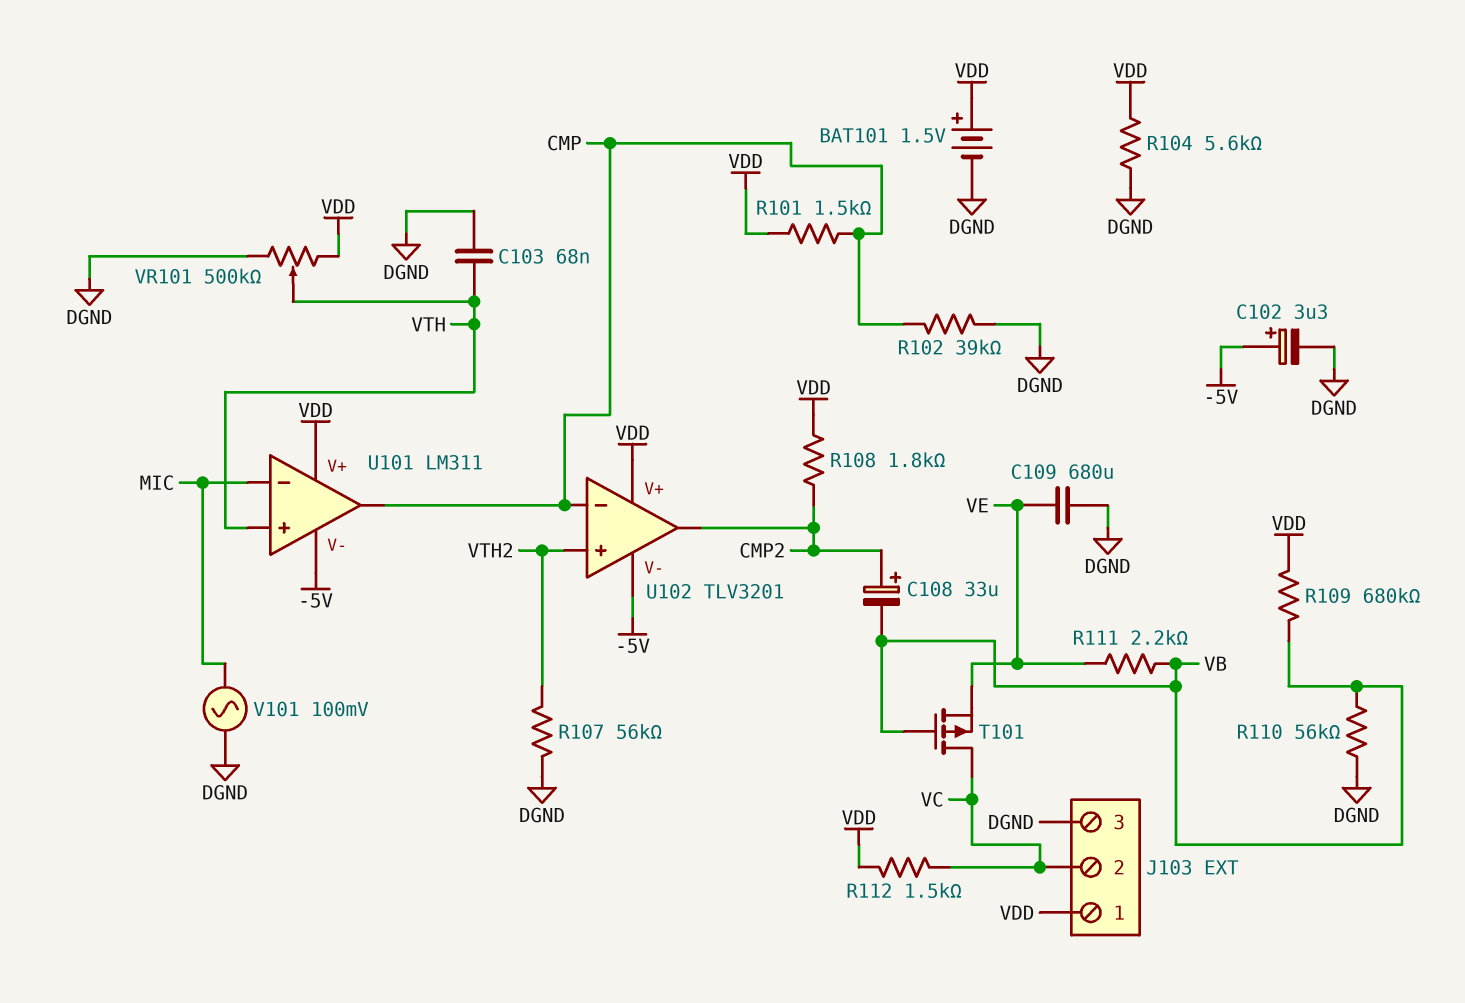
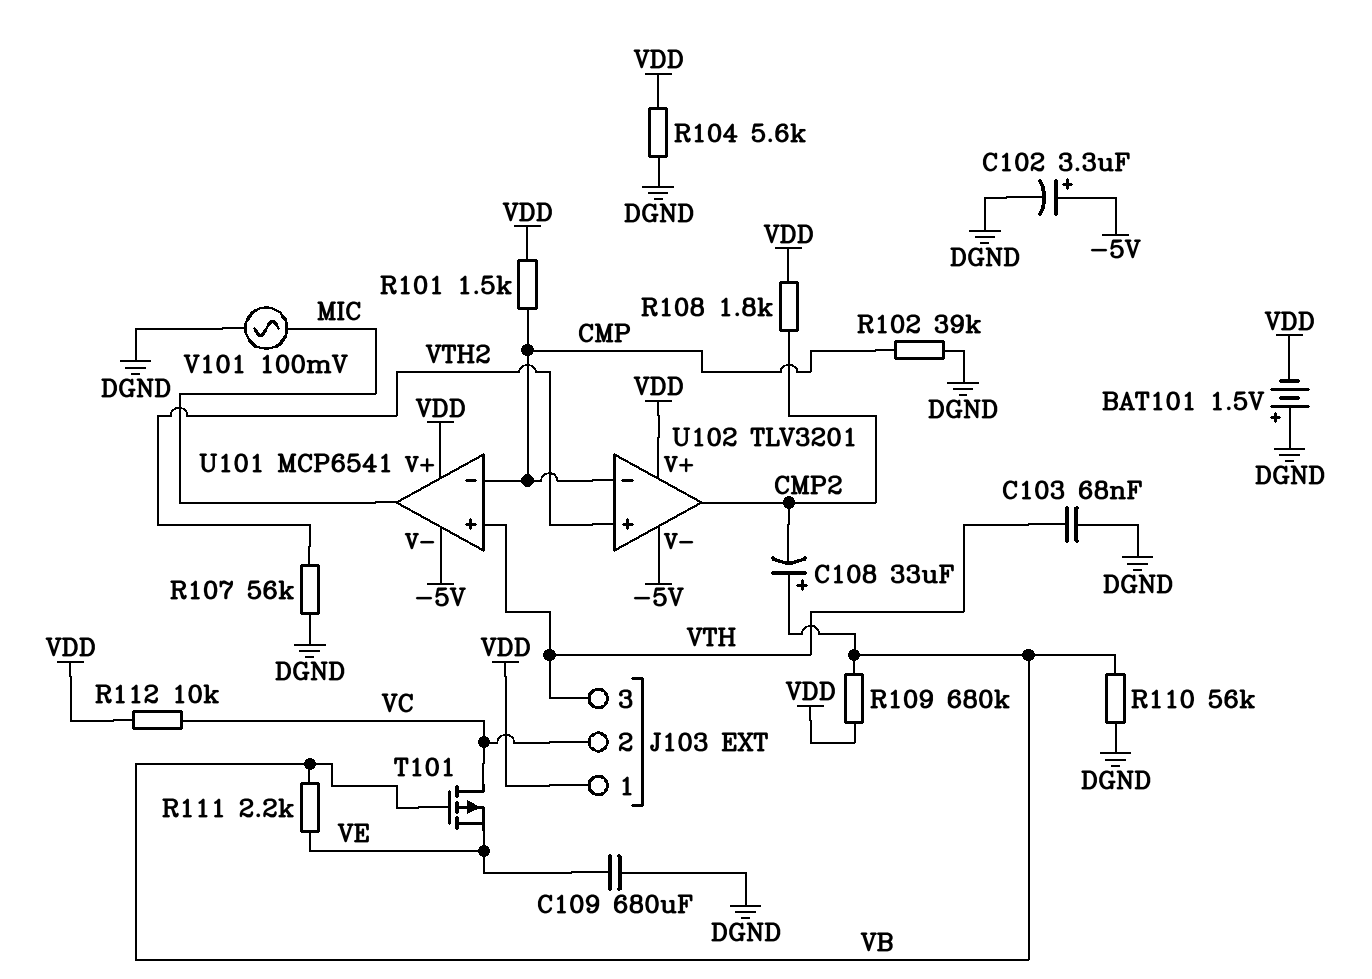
BAT101: 1.5V (plus VDD, minus DGND) -> 1.5V (plus DGND, minus VDD)
C108: 33uF (plus CMP2, minus VB) -> 33uF (plus VB, minus CMP2)
J103 pin 3: DGND -> VTH
R112: 1.5k (VC, VDD) -> 10k (VC, VDD)
U101: LM311 -> MCP6541
U101 pin in-: MIC -> CMP
U101 pin out: CMP -> MIC
VR101: 500k (DGND, VDD, wiper VTH) -> none

